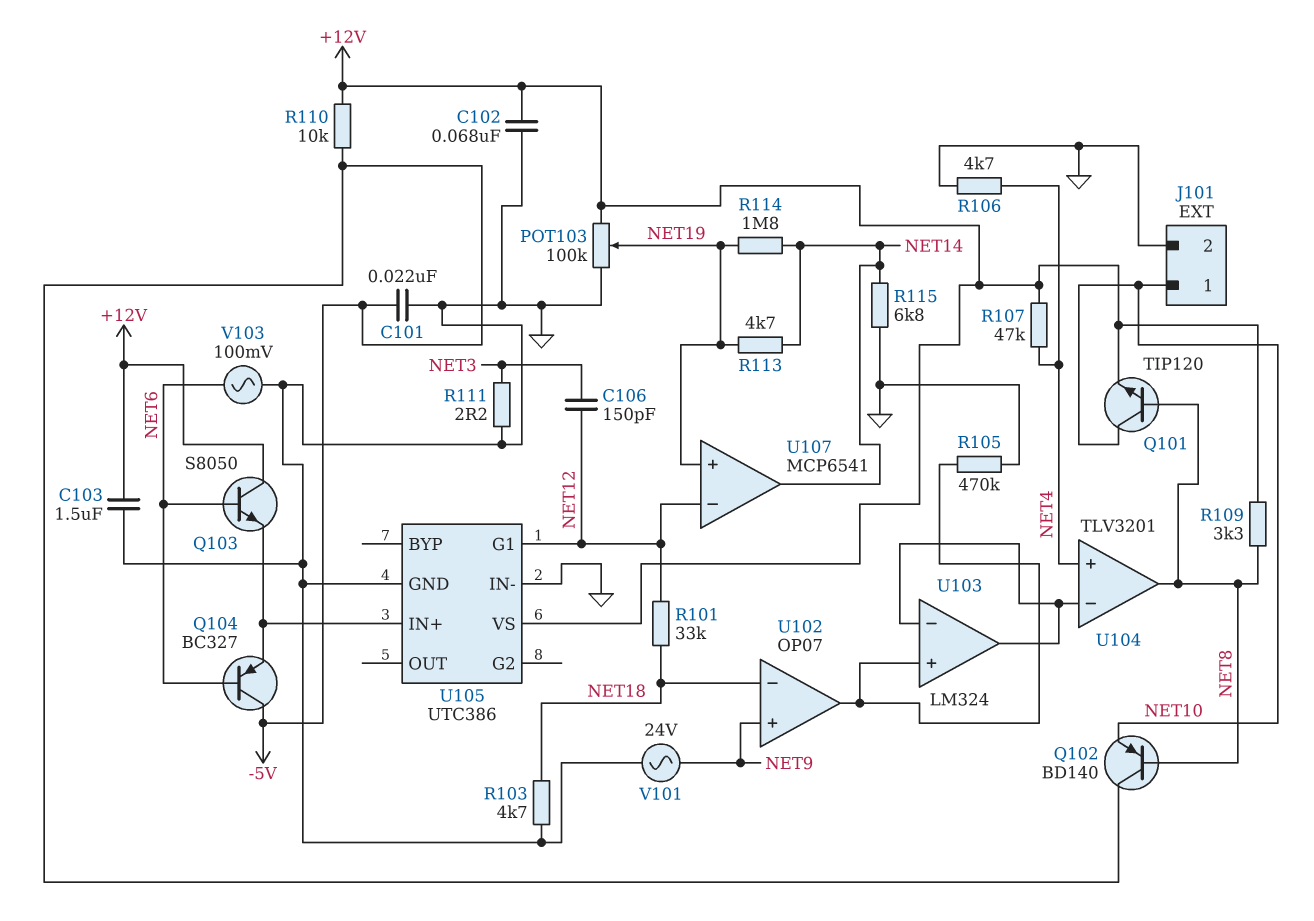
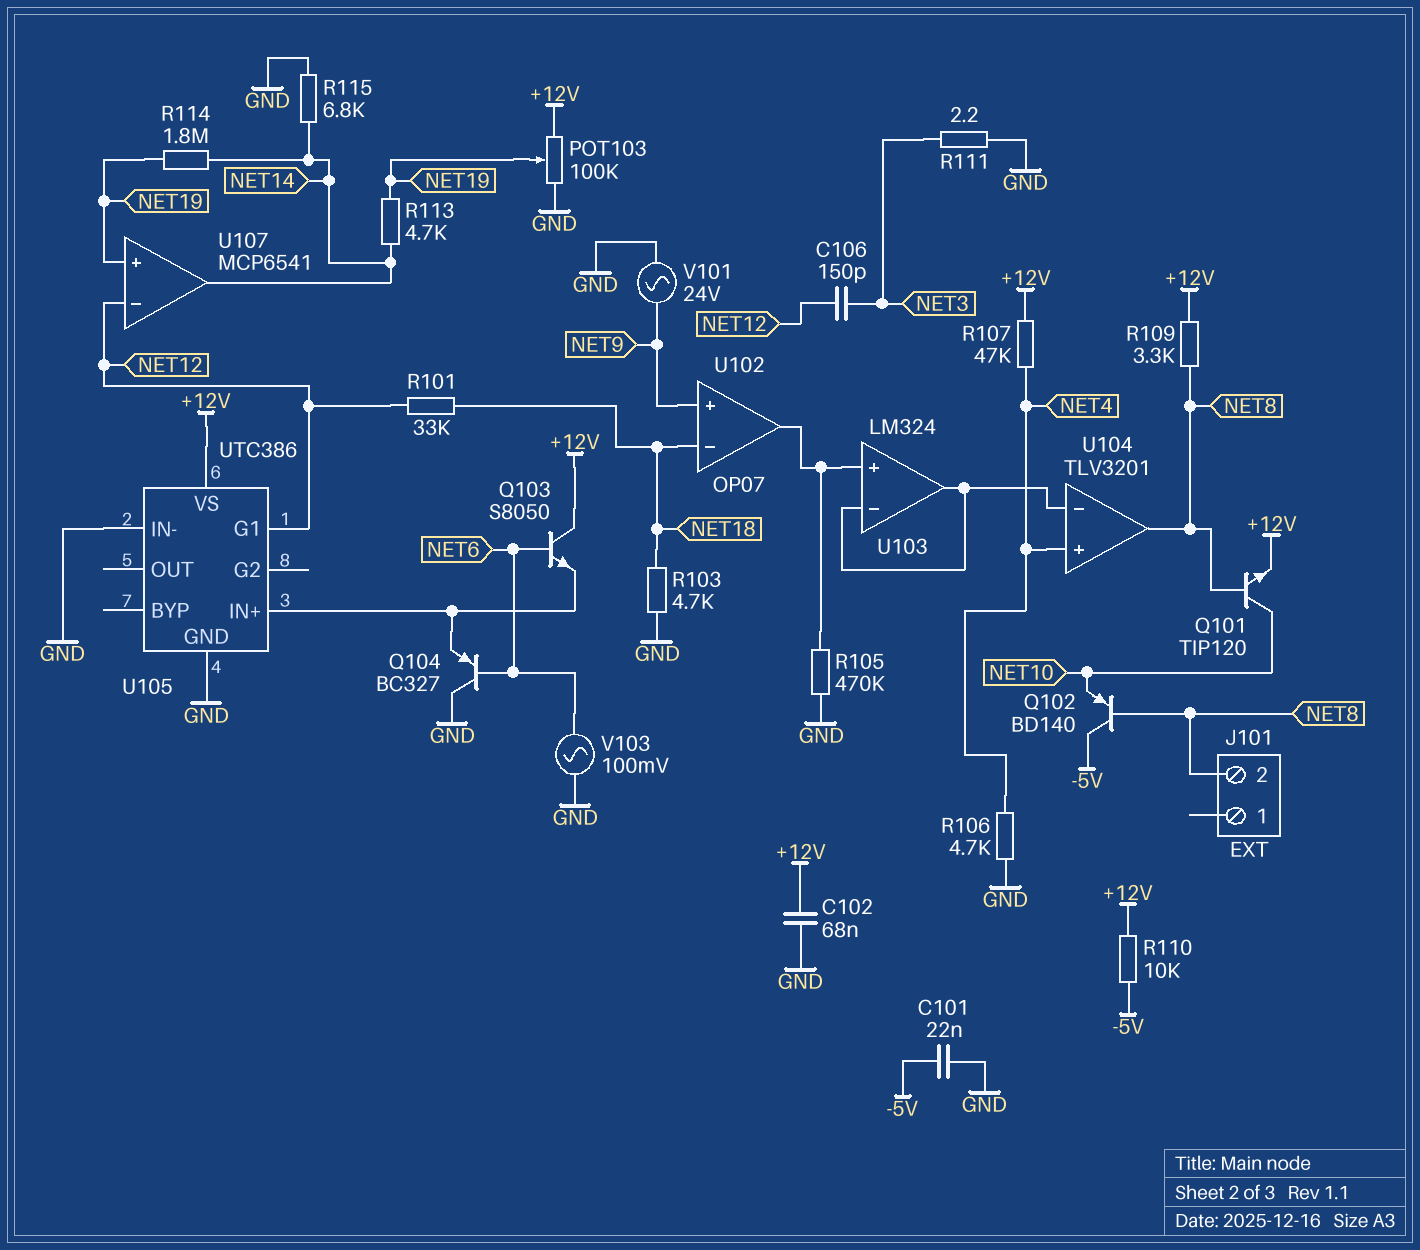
C103: 1.5uF (+12V, GND) -> none
J101 pin 1: NET10 -> none
J101 pin 2: GND -> NET8
Q104: PNP BC327 (B NET6, C -5V, E U105/IN+) -> PNP BC327 (B NET6, C GND, E U105/IN+)

